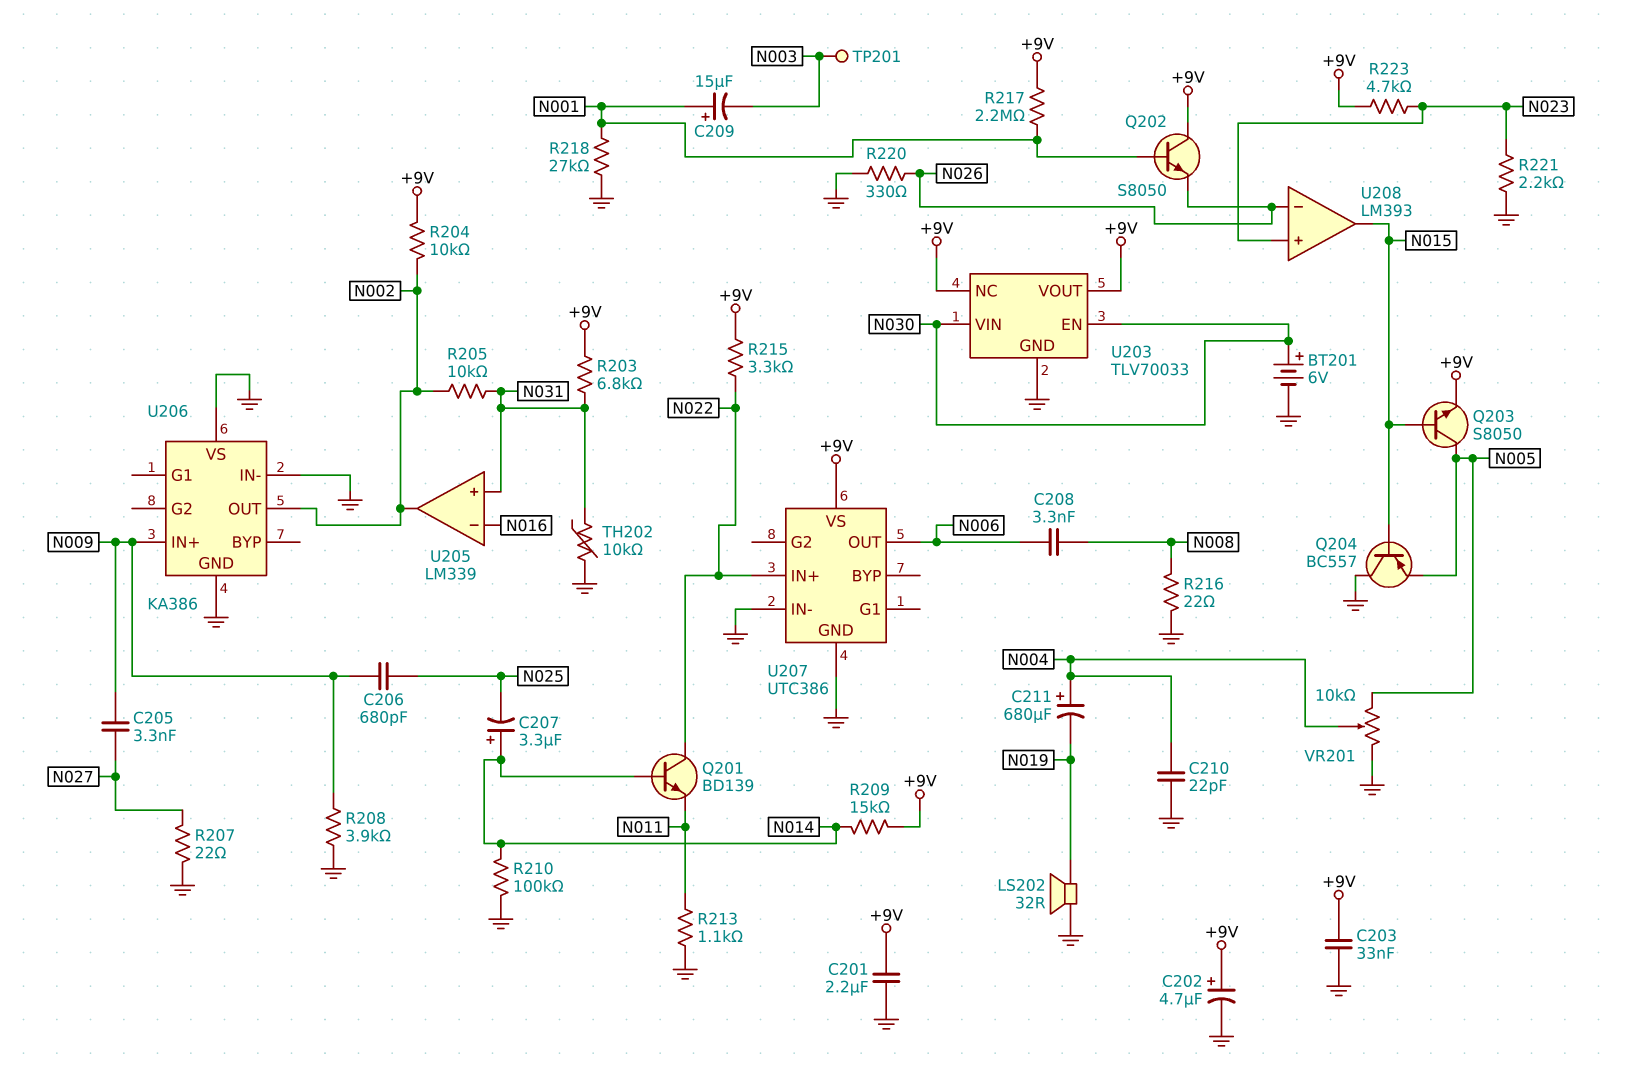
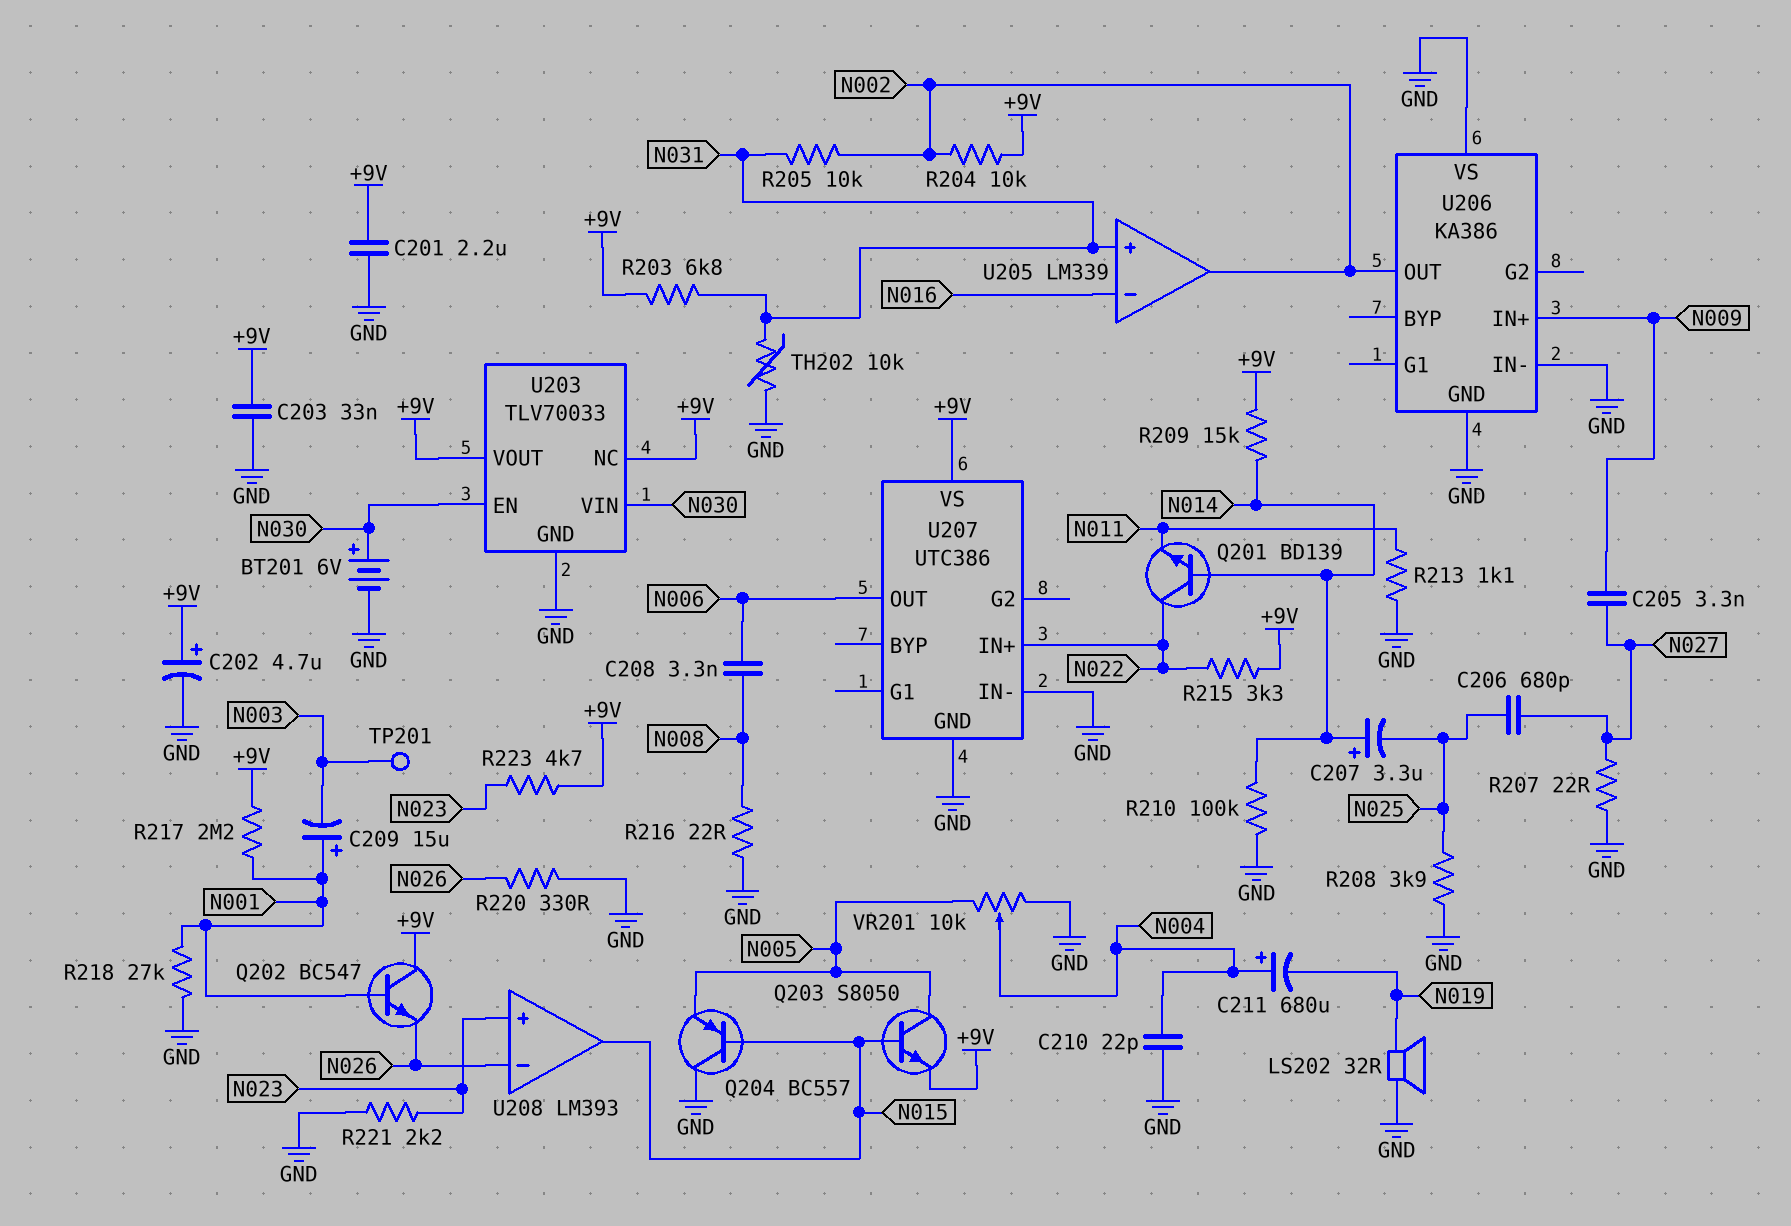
C206: 680pF (N009, N025) -> 680pF (N025, N027)
Q202: NPN S8050 (B N001, C +9V, E N026) -> NPN BC547 (B N001, C +9V, E N026)
R208: 3.9k (GND, N009) -> 3.9k (GND, N025)

